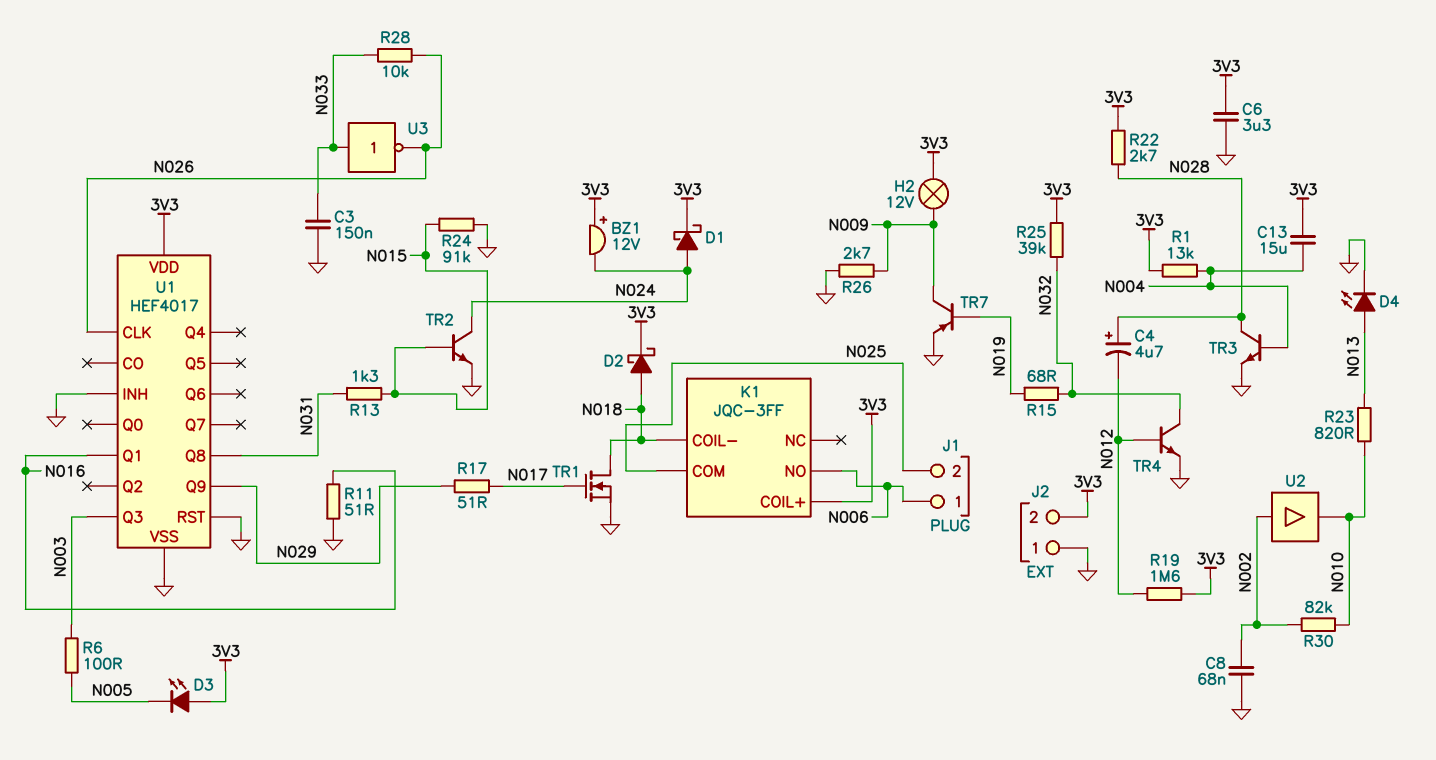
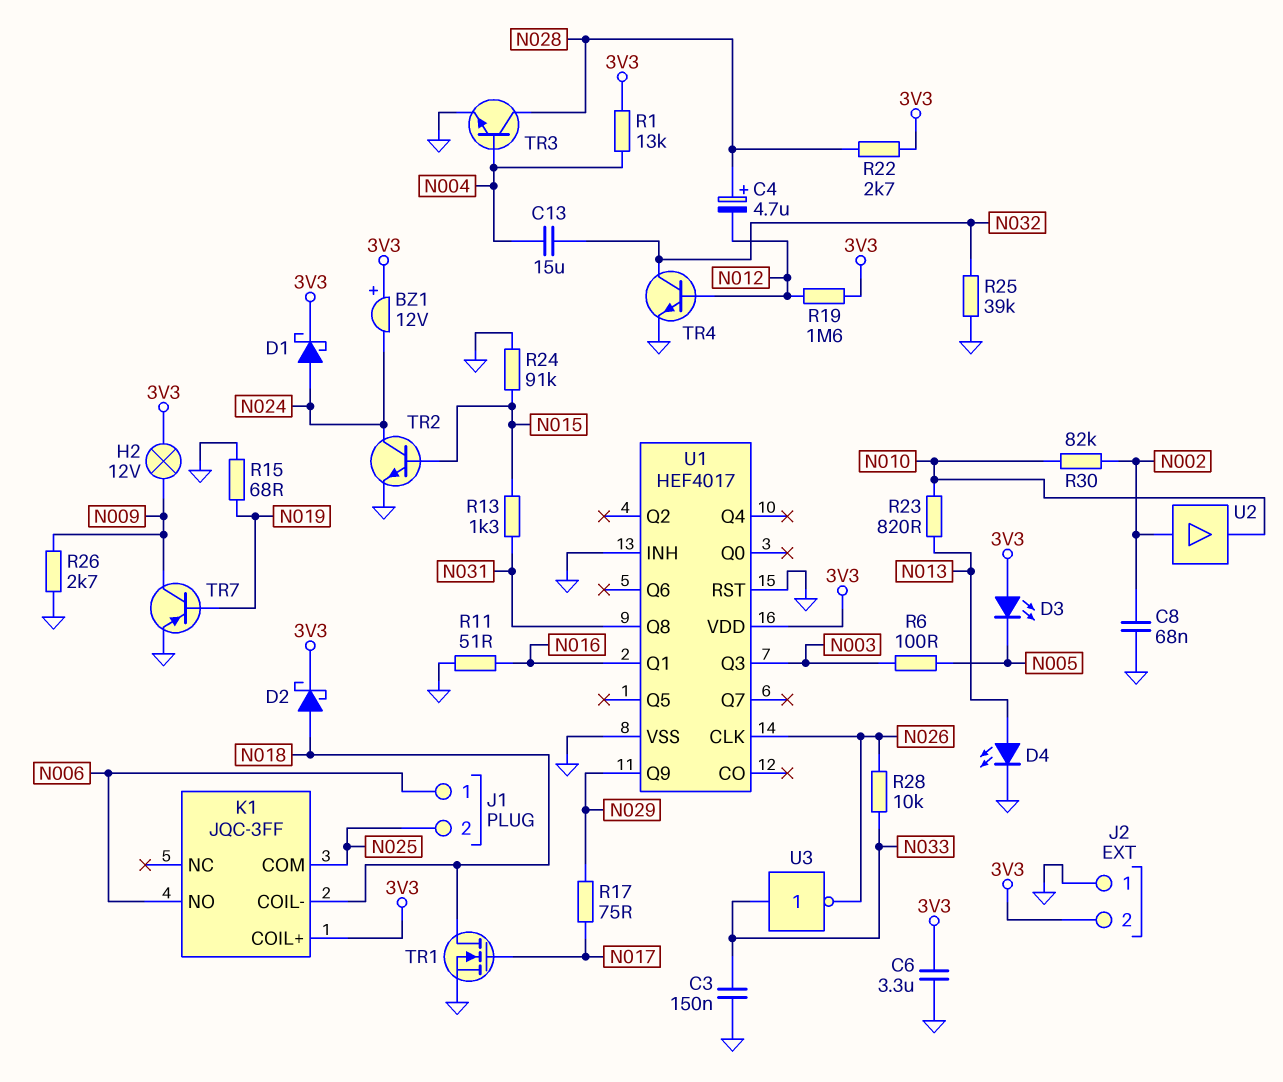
C13: 15uF (3V3, N004) -> 15uF (N004, N032)
R15: 68 (N019, N032) -> 68 (GND, N019)
R17: 51 (N017, N029) -> 75 (N017, N029)
R25: 39k (3V3, N032) -> 39k (GND, N032)

